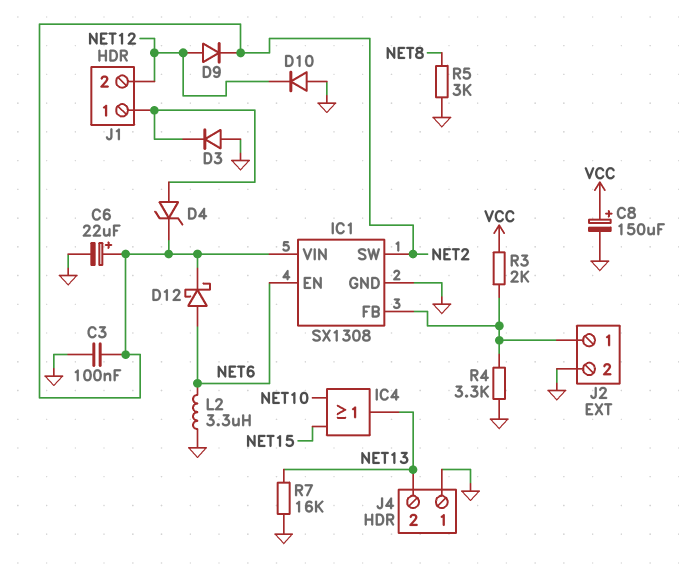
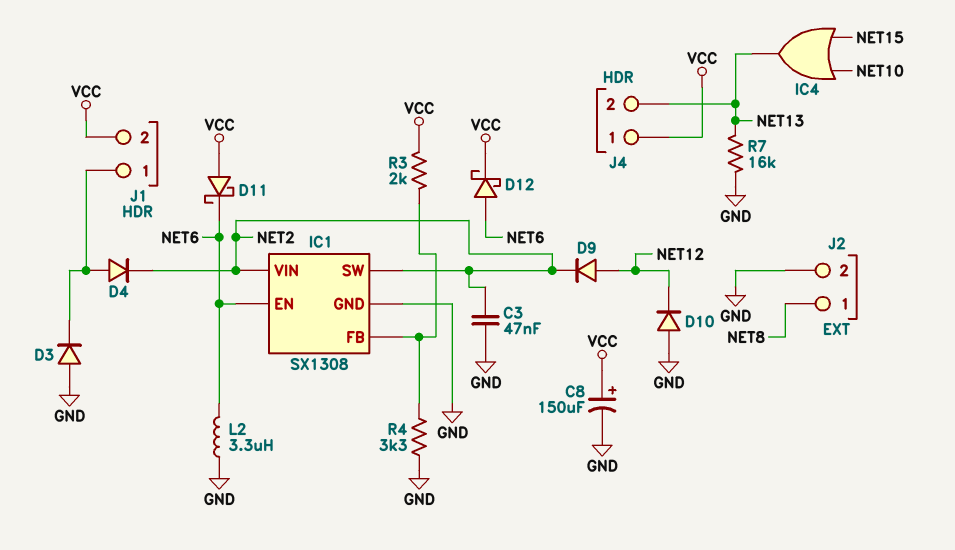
C3: 100nF (GND, NET2) -> 47nF (GND, NET2)
C6: 22uF (plus NET2, minus GND) -> none
D4: zener (A J1/1, K NET2) -> diode (A J1/1, K NET2)
D11: none -> schottky (A VCC, K NET6)
D12: schottky (A NET6, K NET2) -> schottky (A NET6, K VCC)
J1 pin 2: NET12 -> VCC
J2 pin 1: IC1/FB -> NET8
J4 pin 1: GND -> VCC
R5: 3k (GND, NET8) -> none

